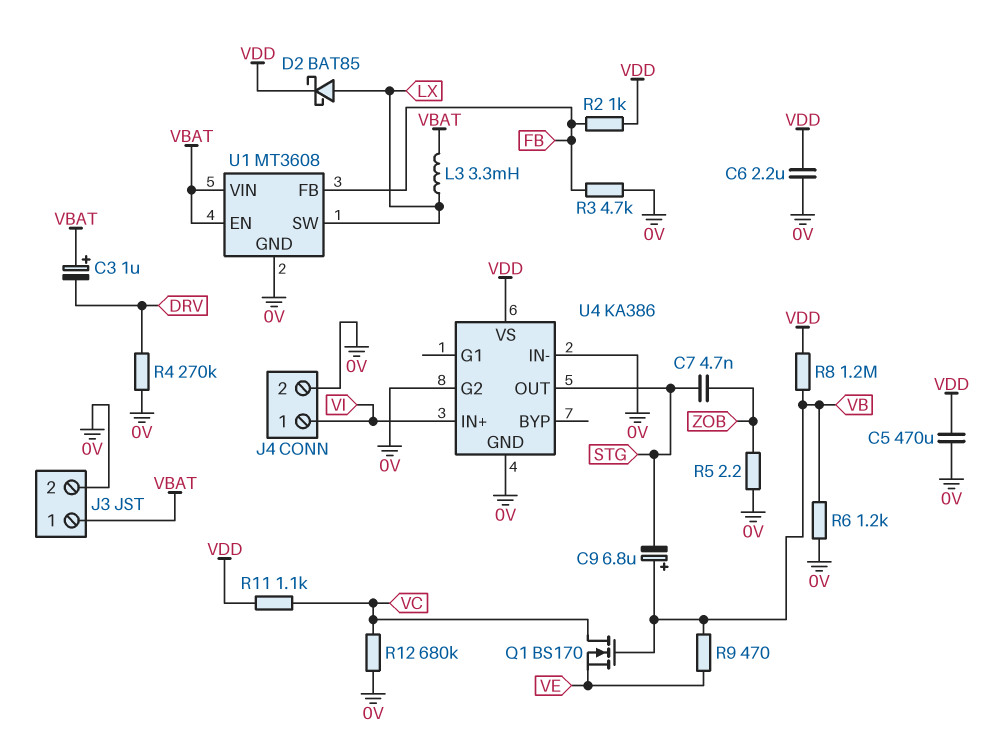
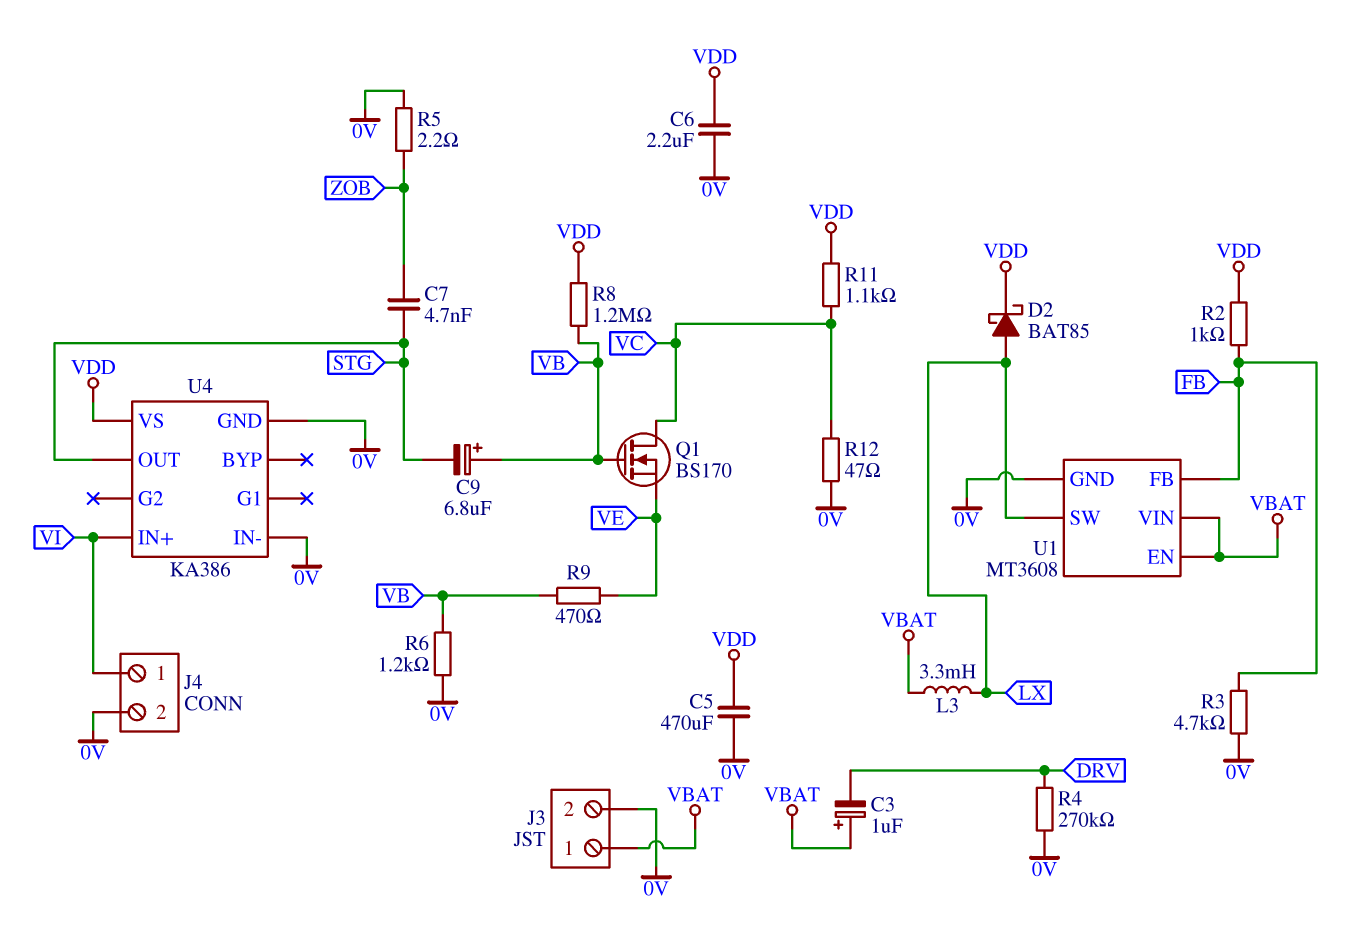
R12: 680k (0V, VC) -> 47 (0V, VC)
U4 pin G2: 0V -> none

